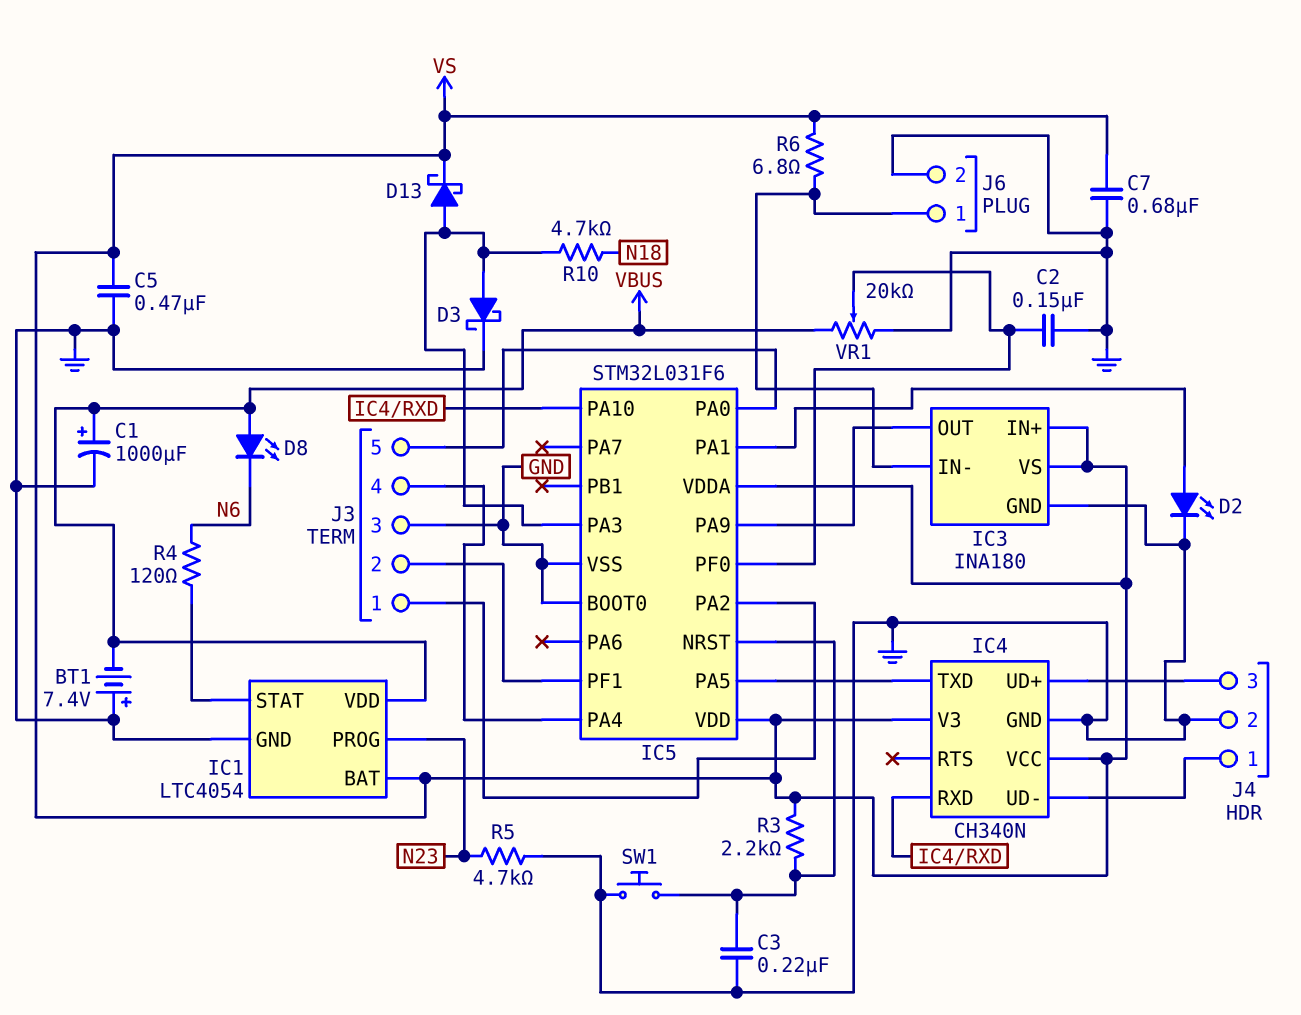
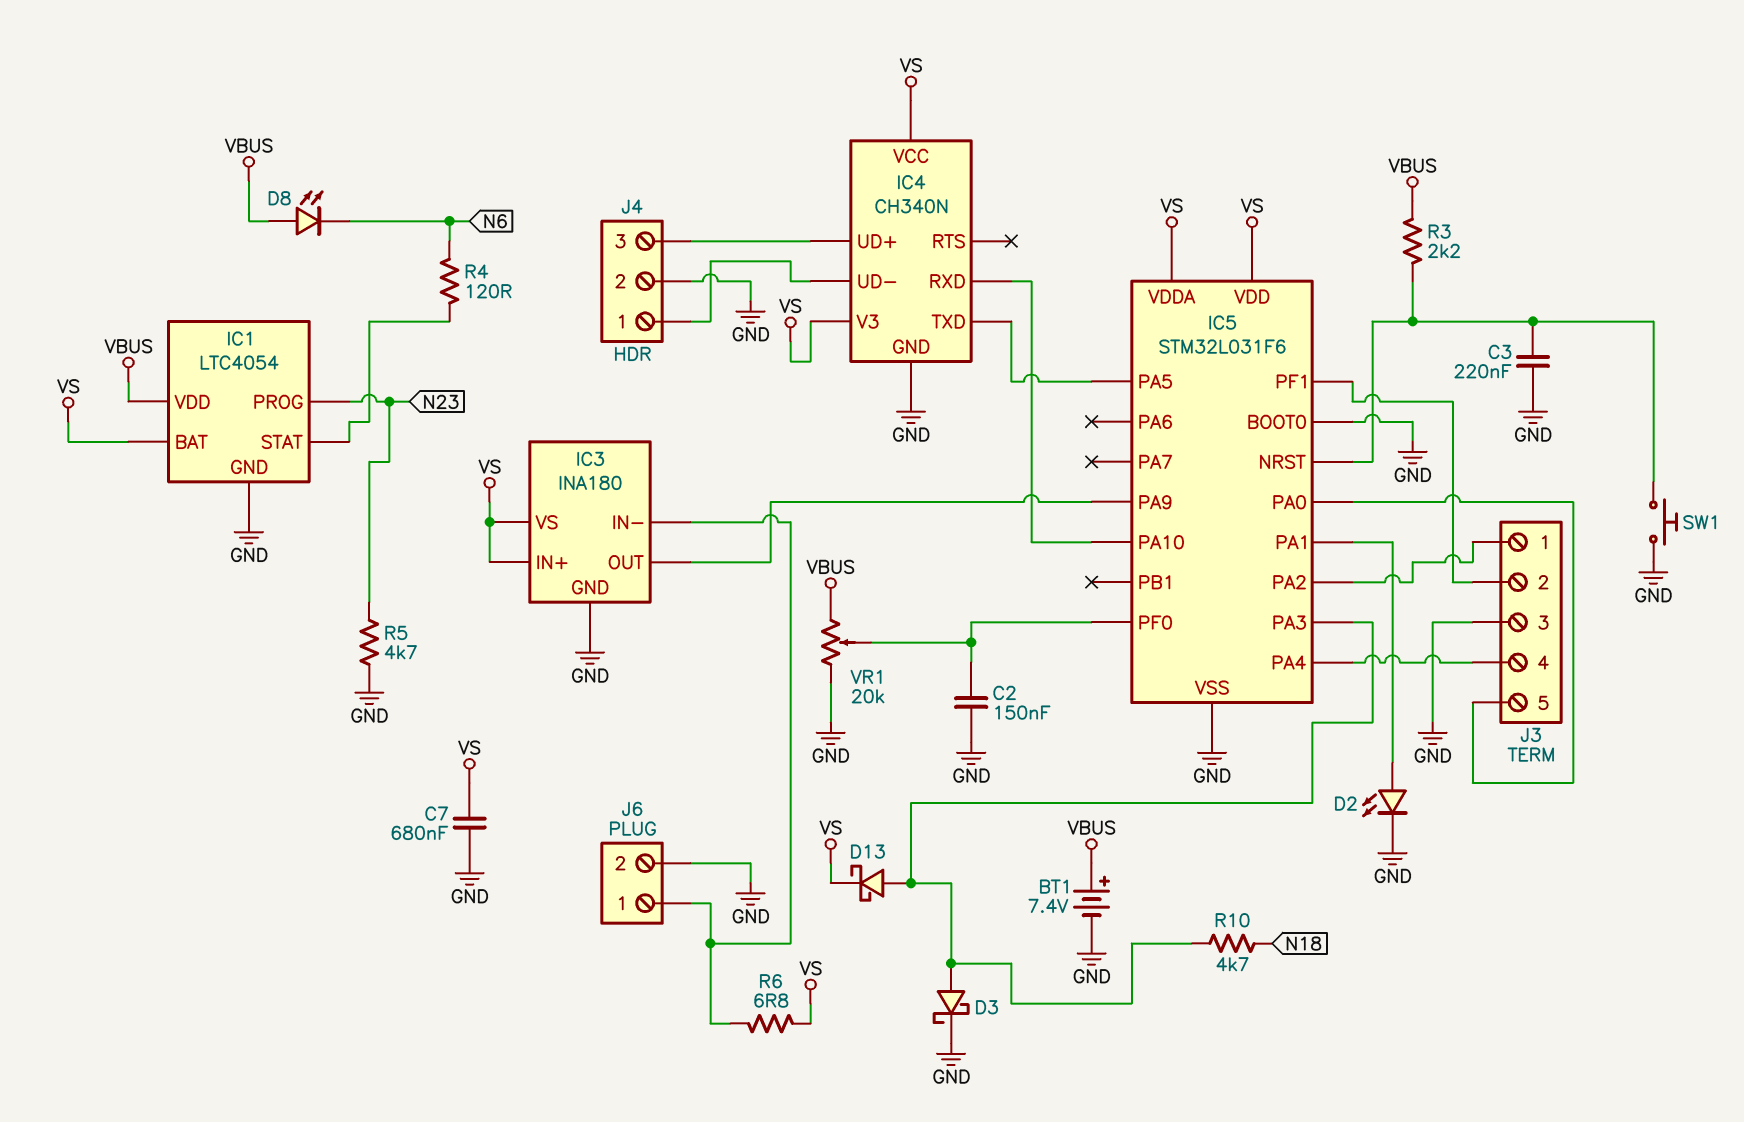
BT1: 7.4V (plus GND, minus VBUS) -> 7.4V (plus VBUS, minus GND)
C1: 1000uF (plus VBUS, minus GND) -> none
C5: 470nF (GND, VS) -> none
R3: 2.2k (IC5/NRST, VS) -> 2.2k (IC5/NRST, VBUS)

